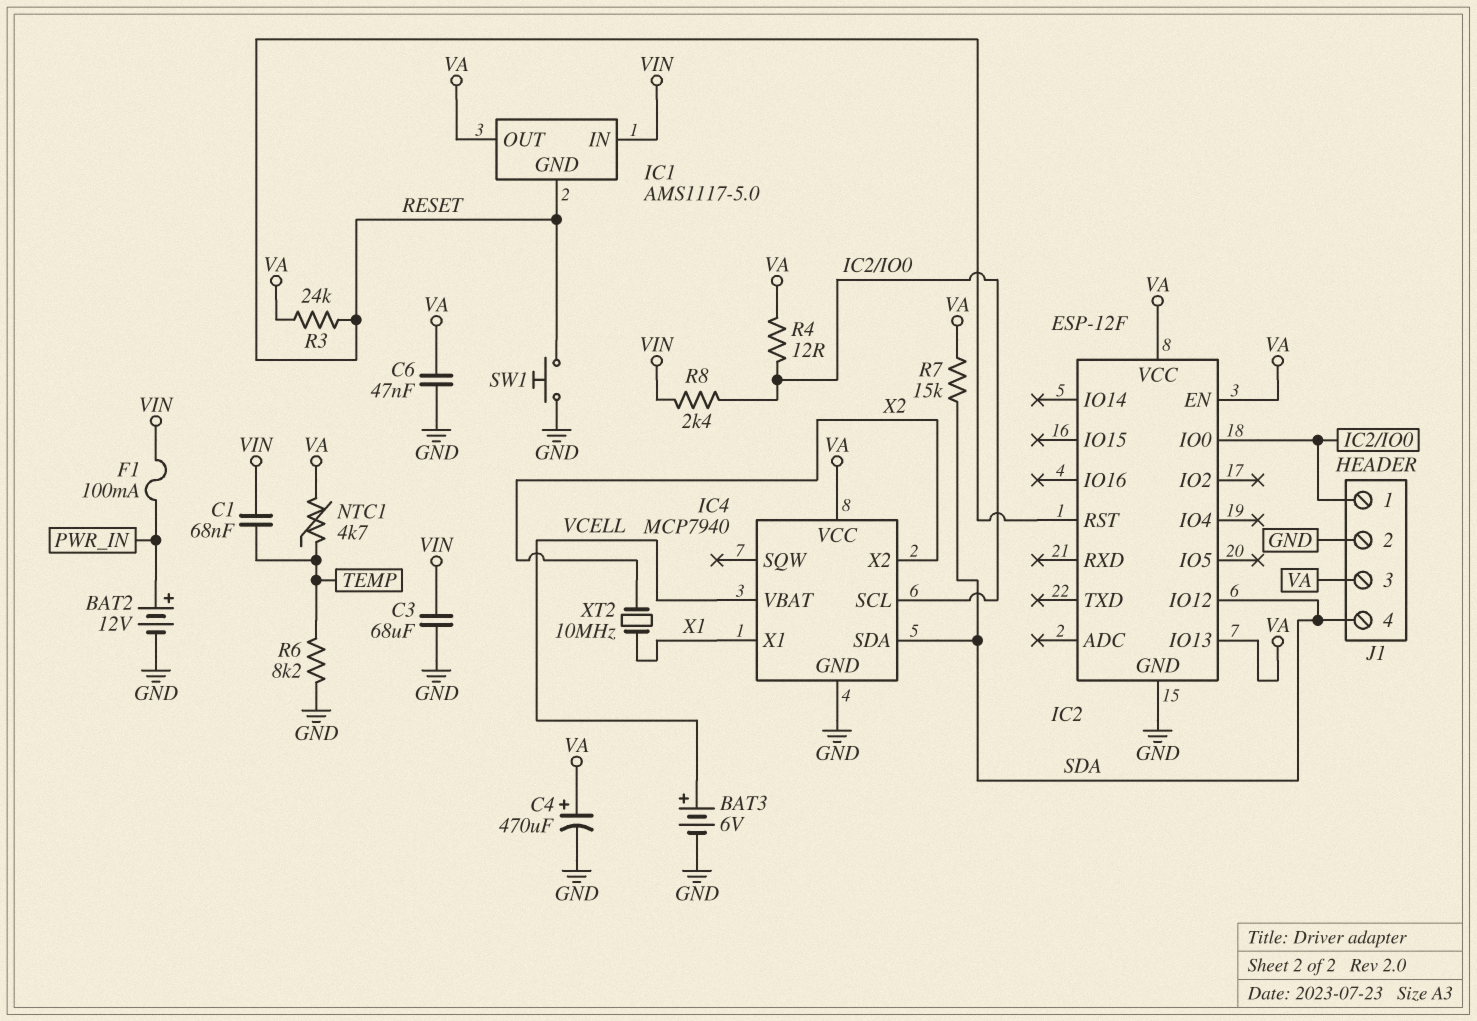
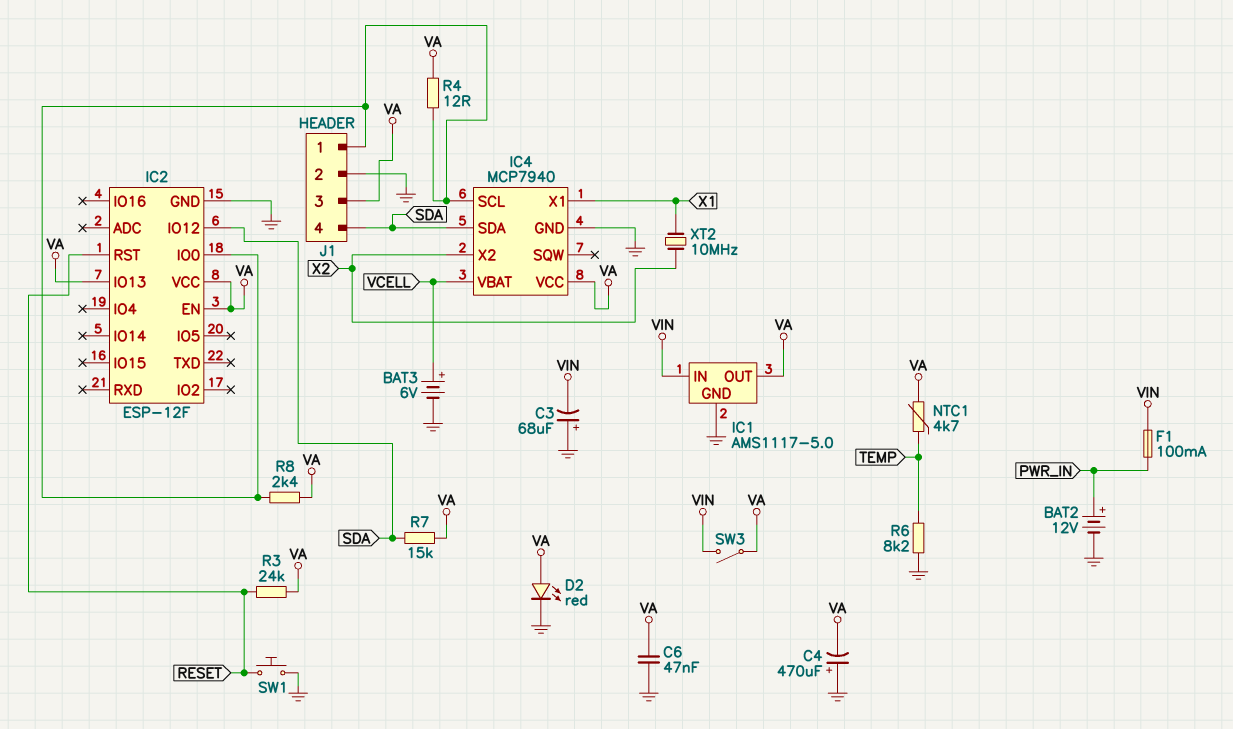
C1: 68nF (TEMP, VIN) -> none
C3: 68uF (GND, VIN) -> 68uF (plus GND, minus VIN)
C4: 470uF (plus VA, minus GND) -> 470uF (plus GND, minus VA)
D2: none -> LED red (A VA, K GND)
IC1 pin GND: RESET -> GND
R8: 2.4k (IC2/IO0, VIN) -> 2.4k (IC2/IO0, VA)
SW3: none -> switch (VA, VIN)

